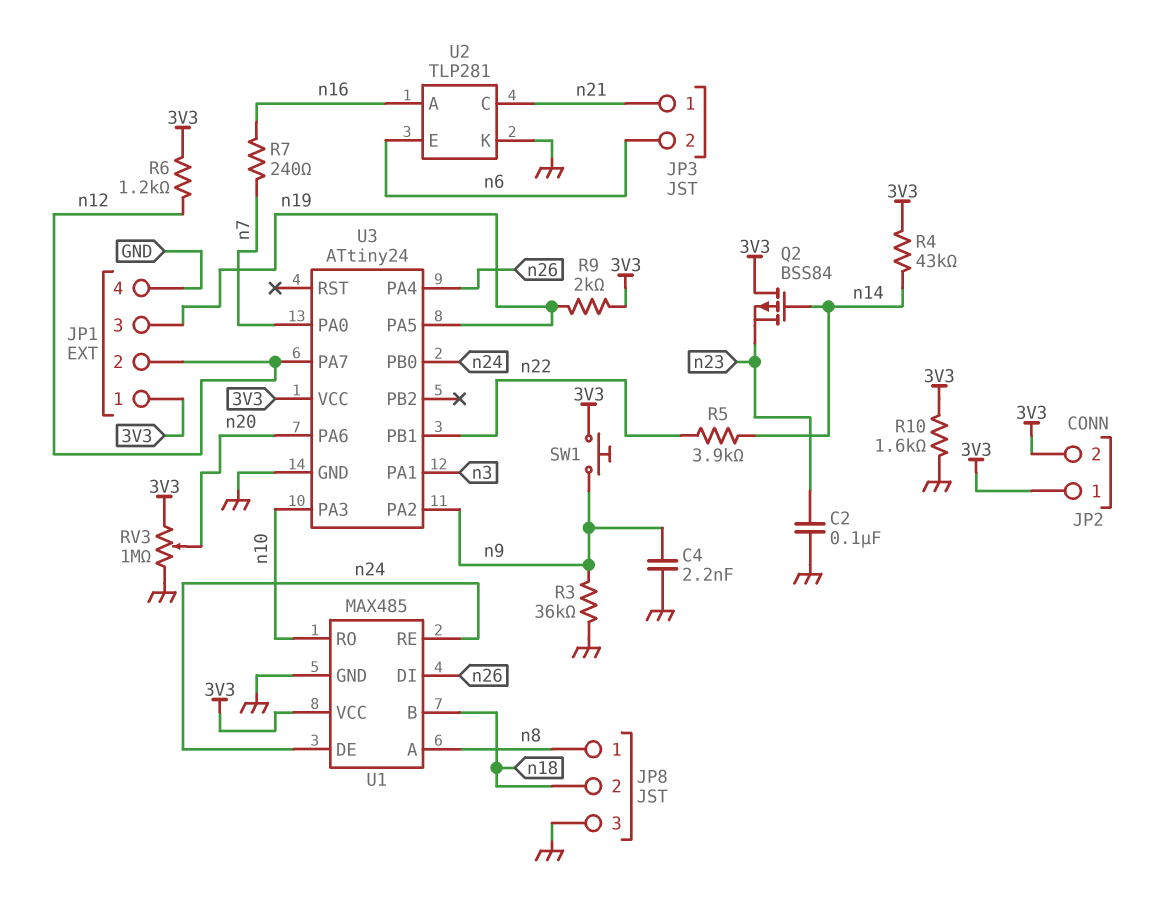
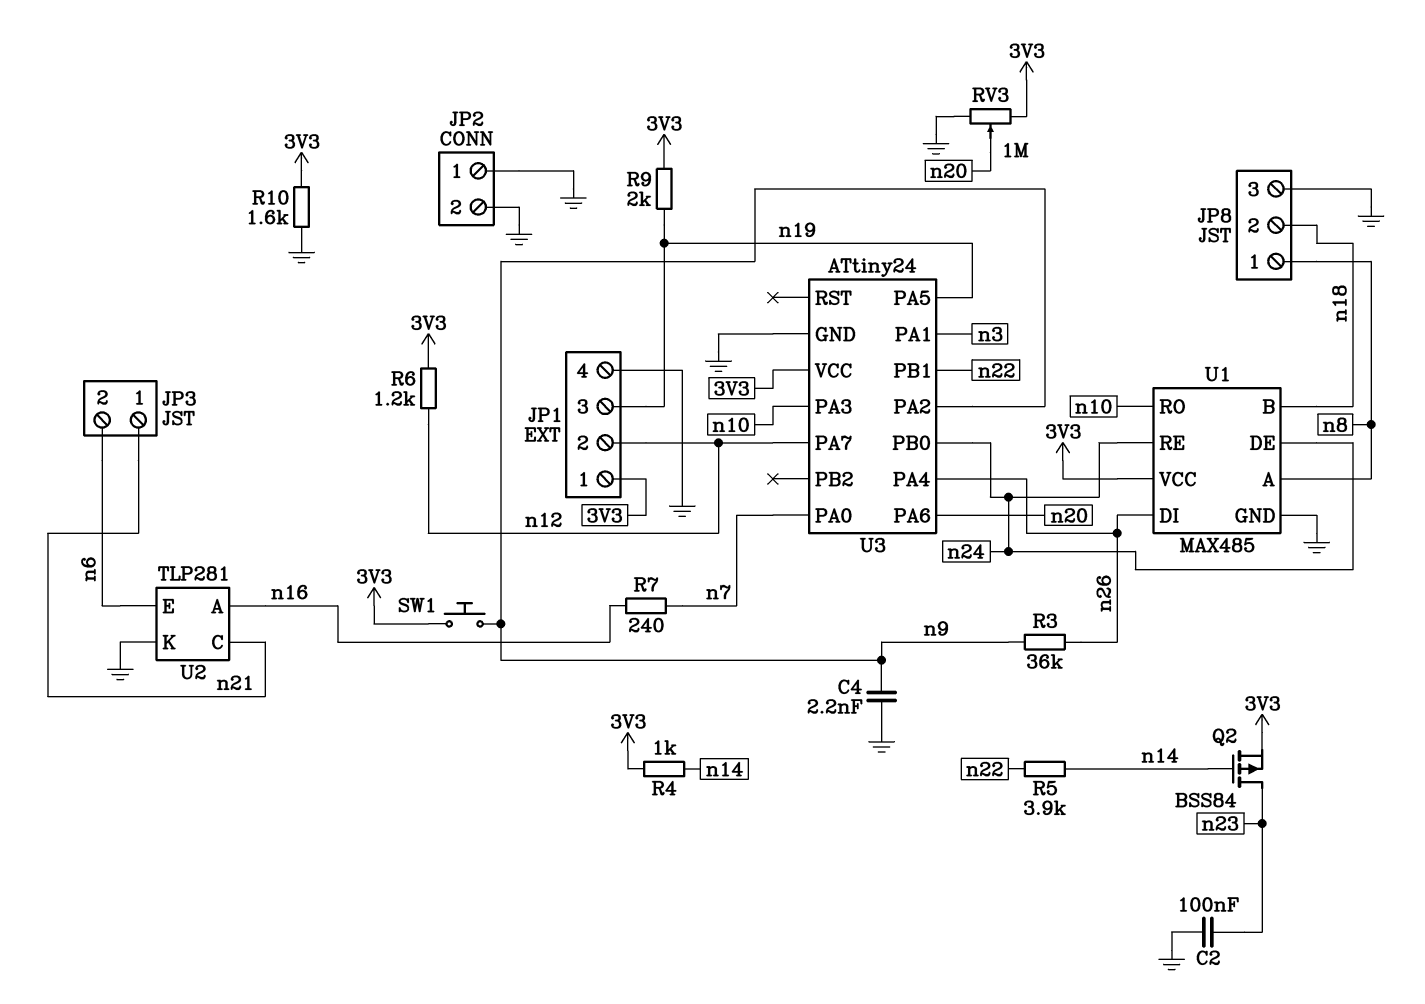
JP2 pin 1: 3V3 -> GND
JP2 pin 2: 3V3 -> GND
Q2: PMOS BSS84 (G n14, D 3V3, S n23) -> PMOS BSS84 (G n14, D n23, S 3V3)
R3: 36k (GND, n9) -> 36k (n9, n26)
R4: 43k (3V3, n14) -> 1k (3V3, n14)

